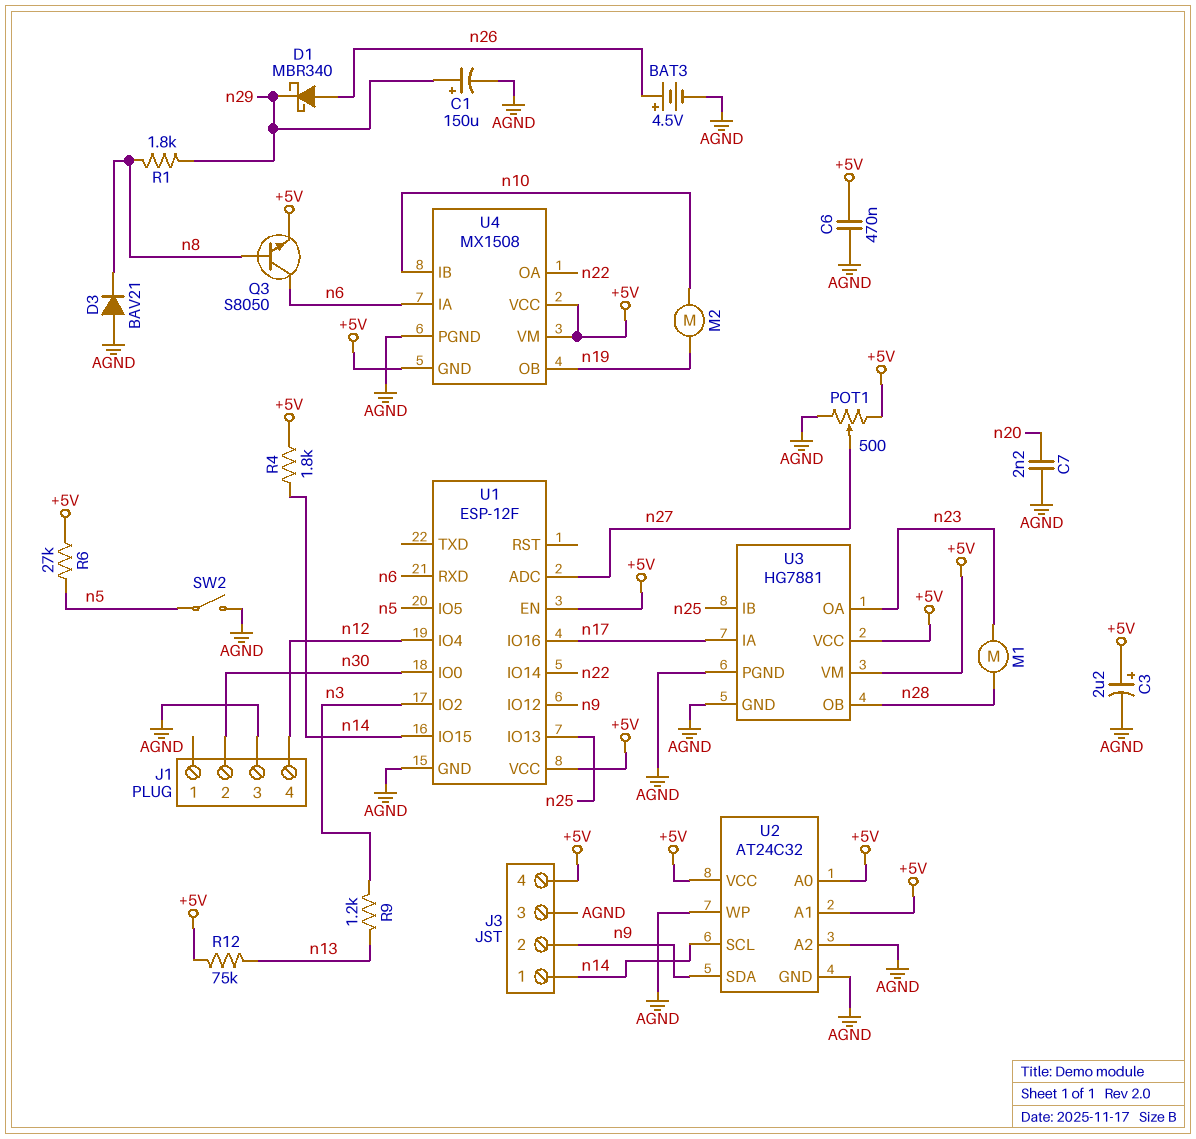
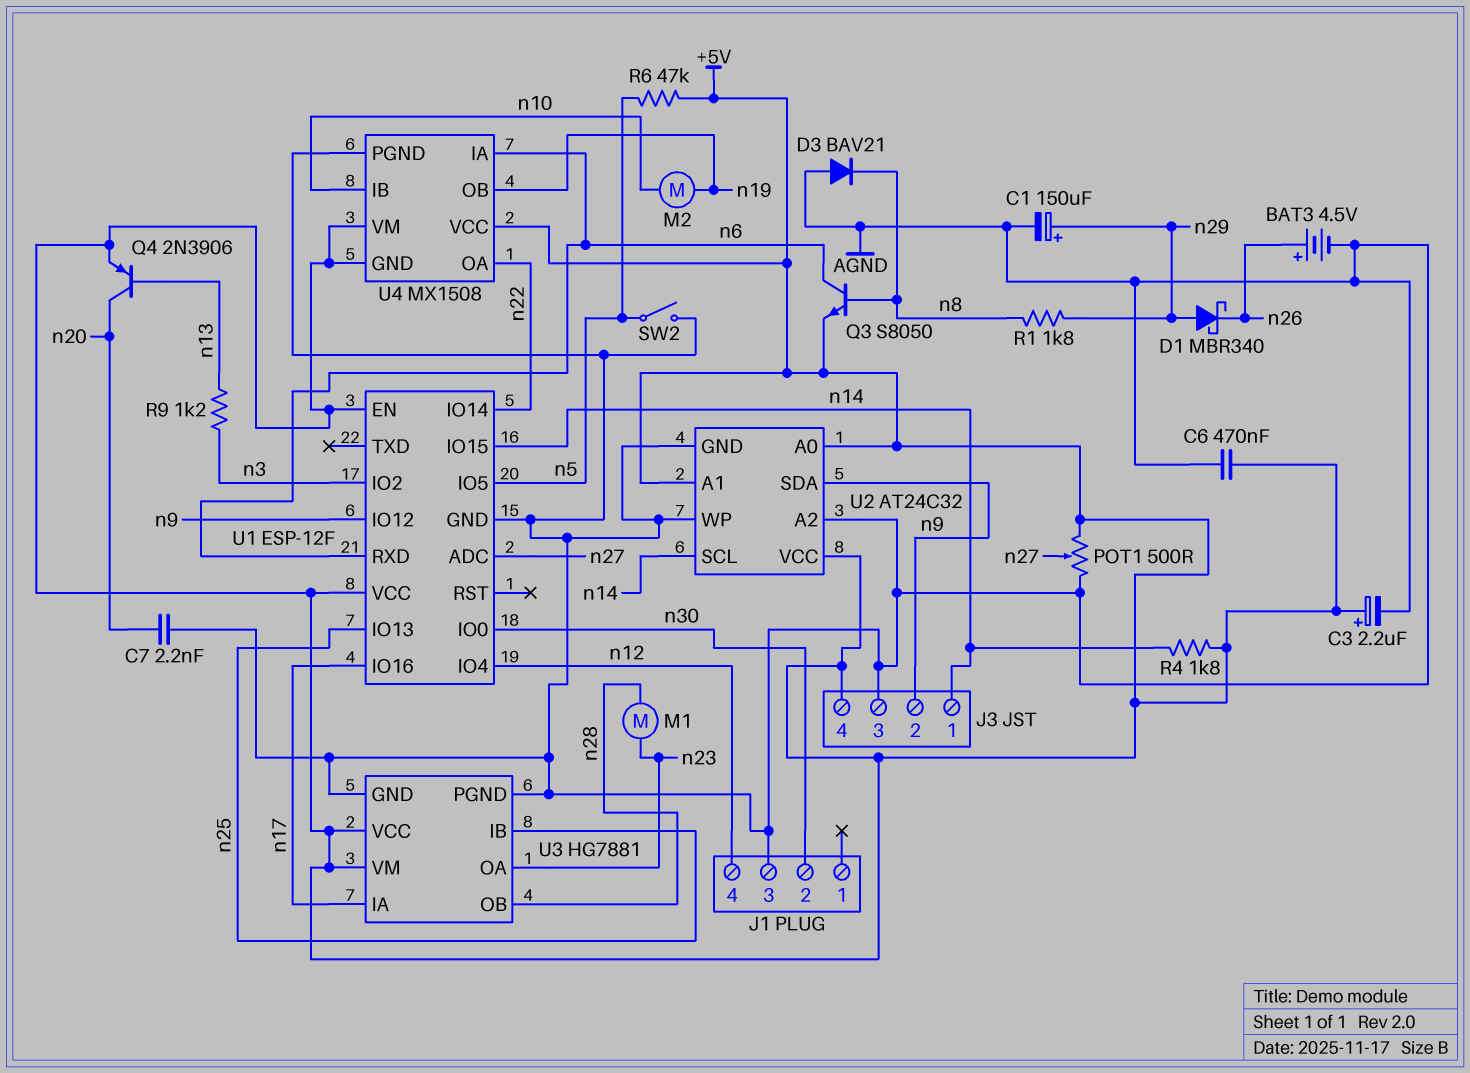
D1: schottky MBR340 (A n26, K n29) -> schottky MBR340 (A n29, K n26)
Q4: none -> PNP 2N3906 (B n13, C n20, E +5V)
R6: 27k (+5V, n5) -> 47k (+5V, n5)
R12: 75k (+5V, n13) -> none

